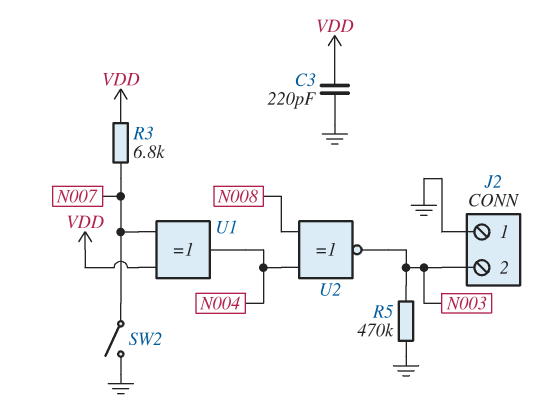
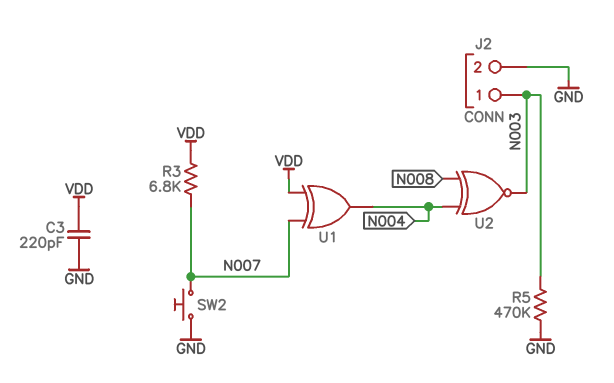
J2 pin 1: GND -> N003
J2 pin 2: N003 -> GND
SW2: switch (GND, N007) -> button (GND, N007)

